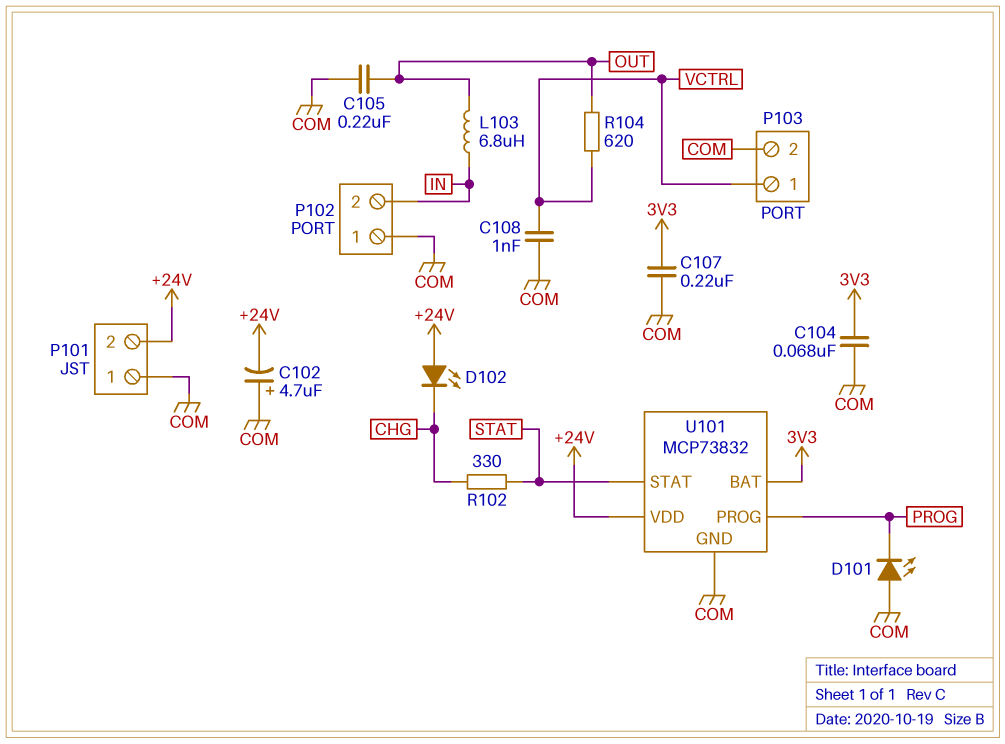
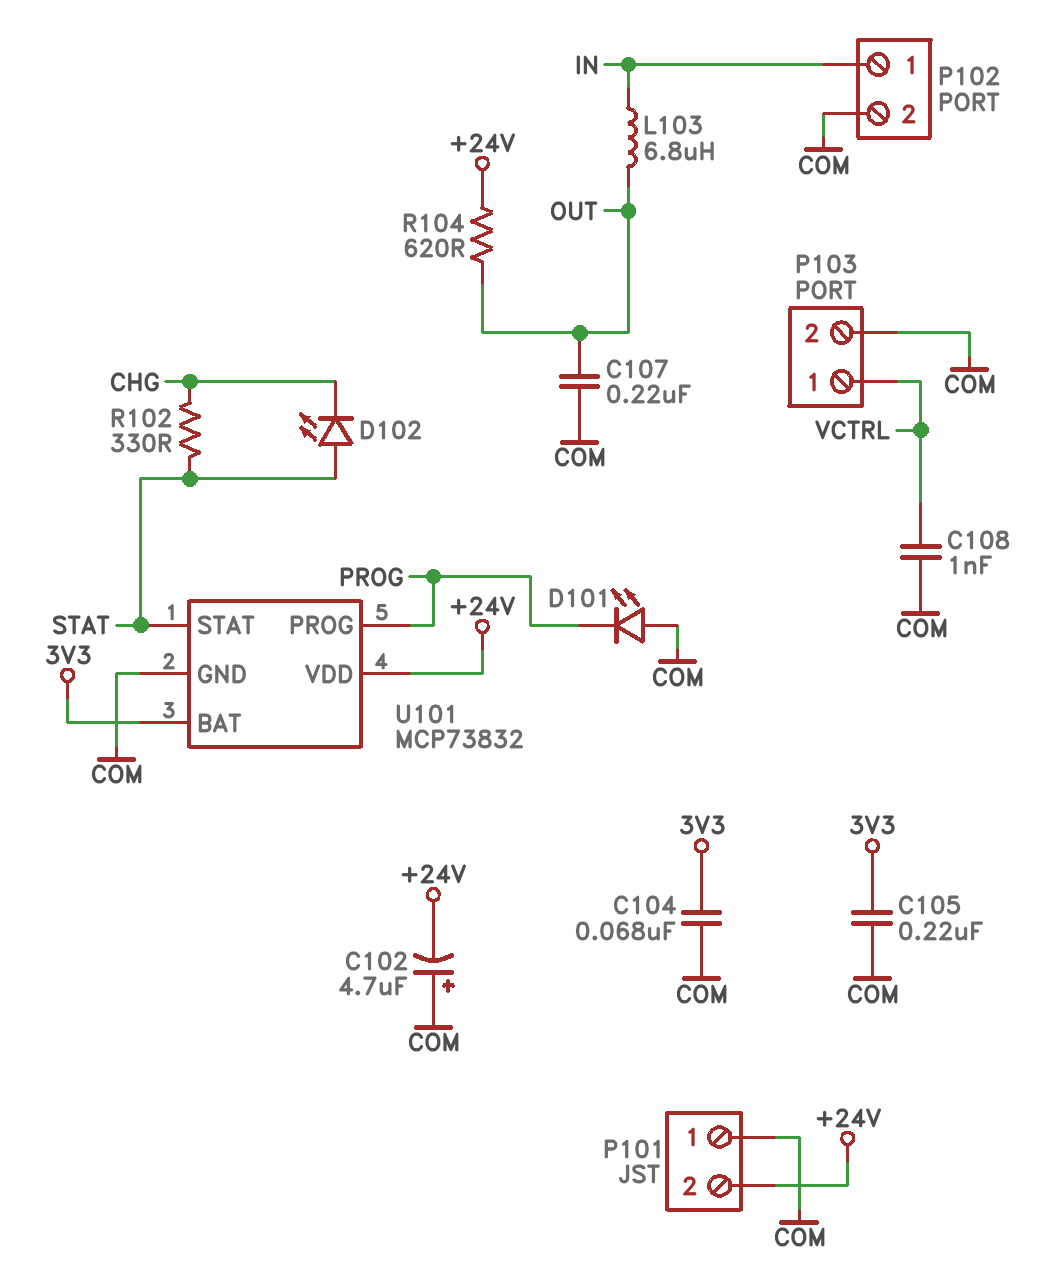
C105: 220nF (COM, OUT) -> 220nF (3V3, COM)
C107: 220nF (3V3, COM) -> 220nF (COM, OUT)
D102: LED (A +24V, K CHG) -> LED (A STAT, K CHG)
P102 pin 1: COM -> IN
P102 pin 2: IN -> COM
R104: 620 (OUT, VCTRL) -> 620 (+24V, OUT)

